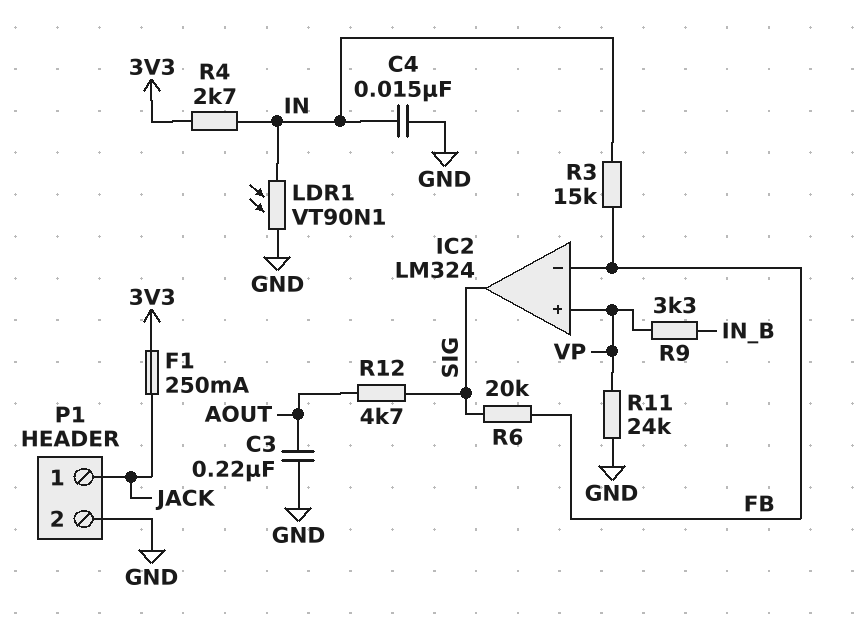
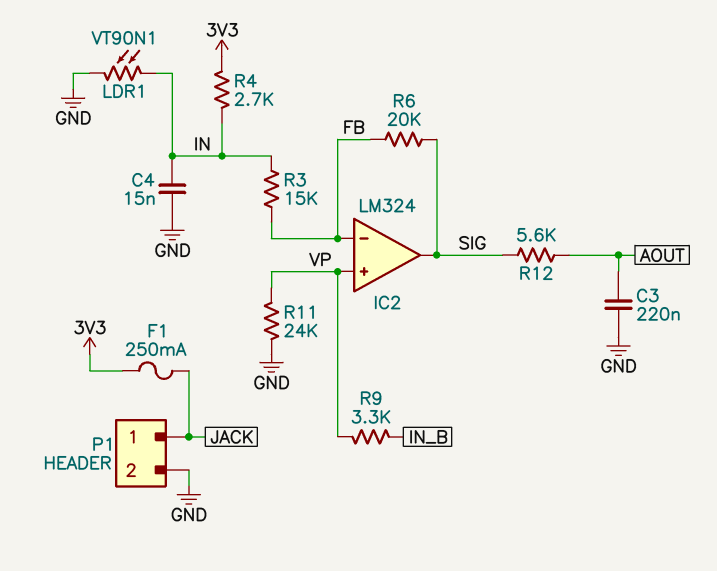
R12: 4.7k (AOUT, SIG) -> 5.6k (AOUT, SIG)

